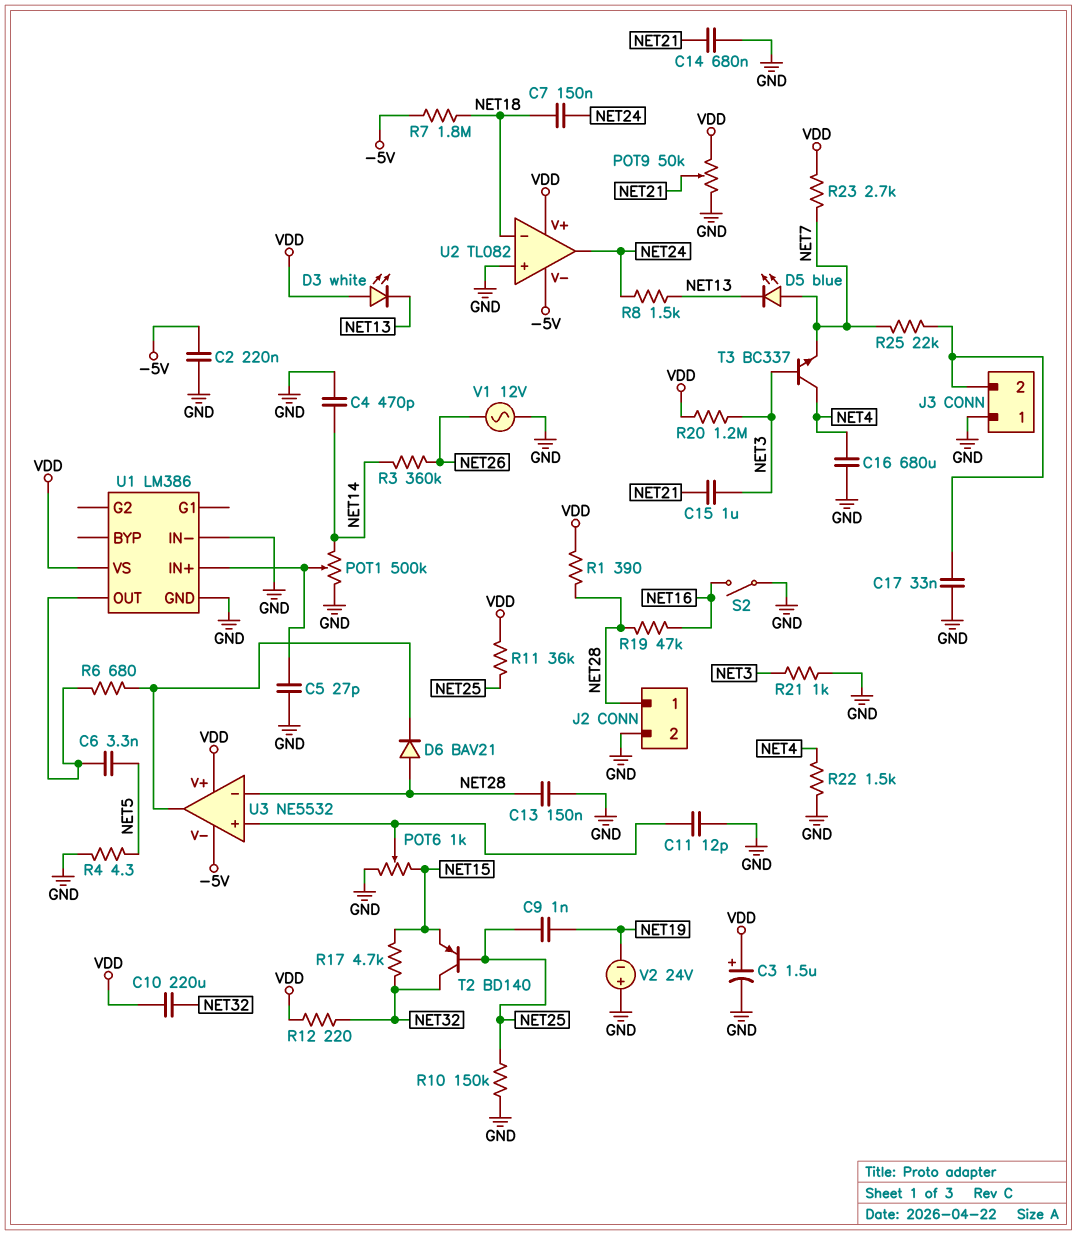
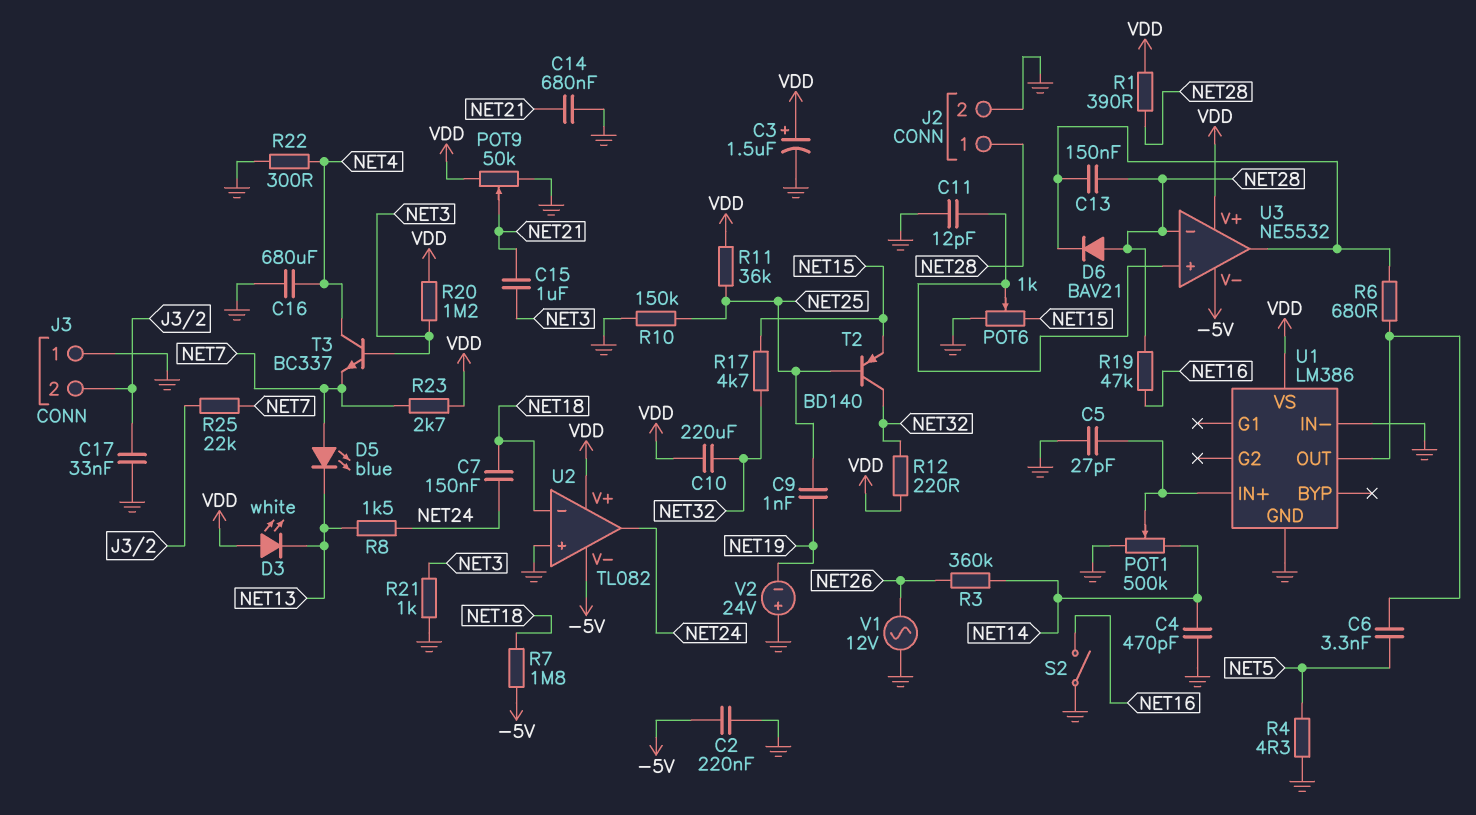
C13: 150nF (GND, NET28) -> 150nF (NET28, U3/out)
R22: 1.5k (GND, NET4) -> 300 (GND, NET4)

